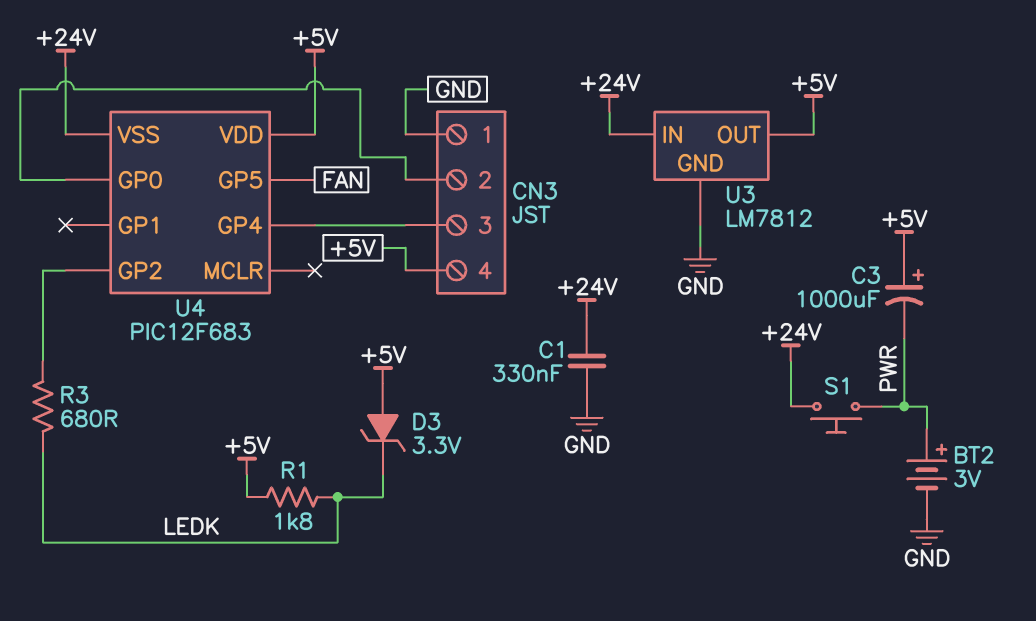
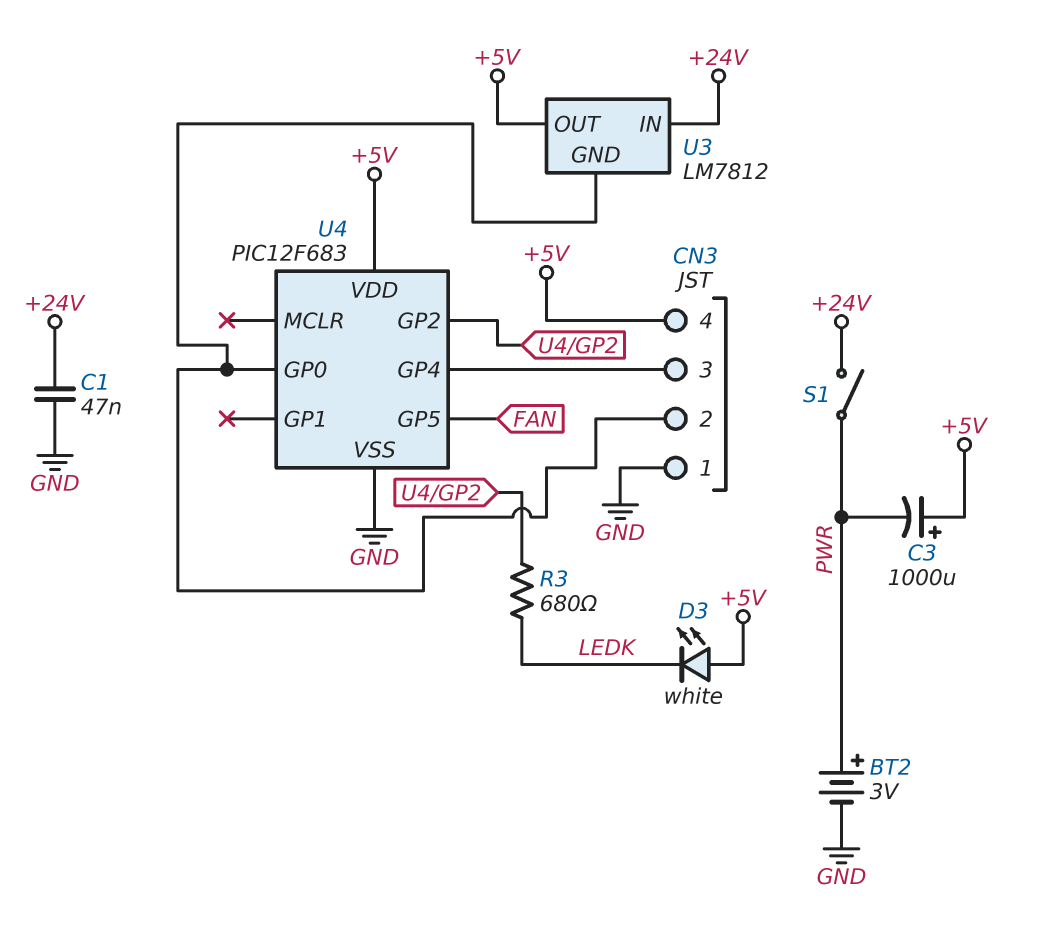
C1: 330nF (+24V, GND) -> 47nF (+24V, GND)
D3: zener 3.3V (A +5V, K LEDK) -> LED white (A +5V, K LEDK)
R1: 1.8k (+5V, LEDK) -> none
S1: button (+24V, PWR) -> switch (+24V, PWR)
U3 pin GND: GND -> CN3/2
U4 pin VSS: +24V -> GND

